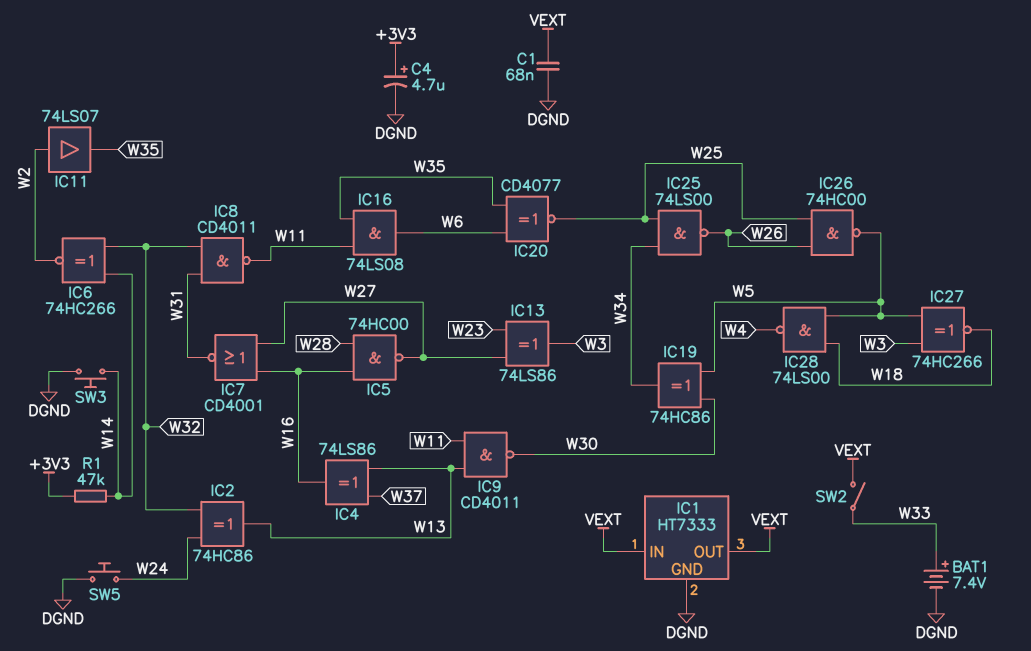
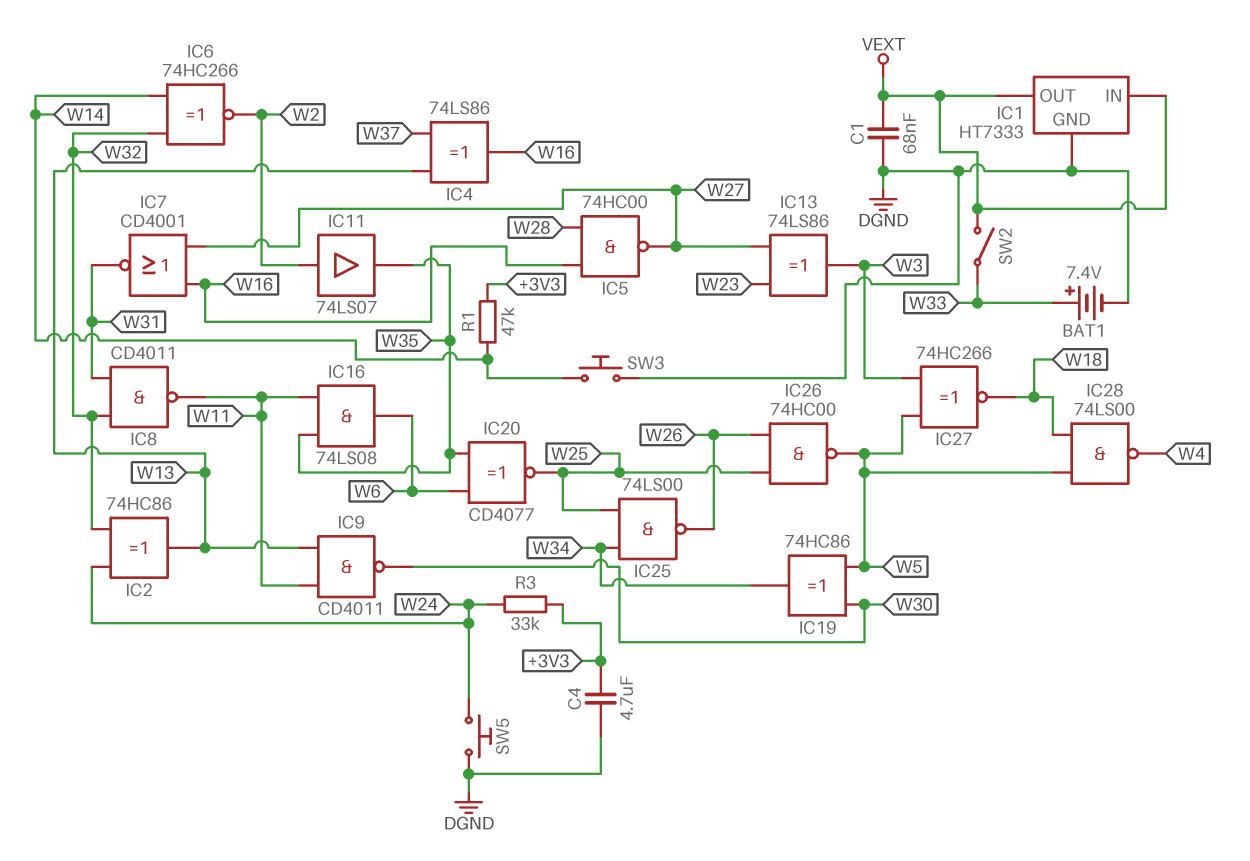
C4: 4.7uF (plus +3V3, minus DGND) -> 4.7uF (+3V3, DGND)
R3: none -> 33k (+3V3, W24)

